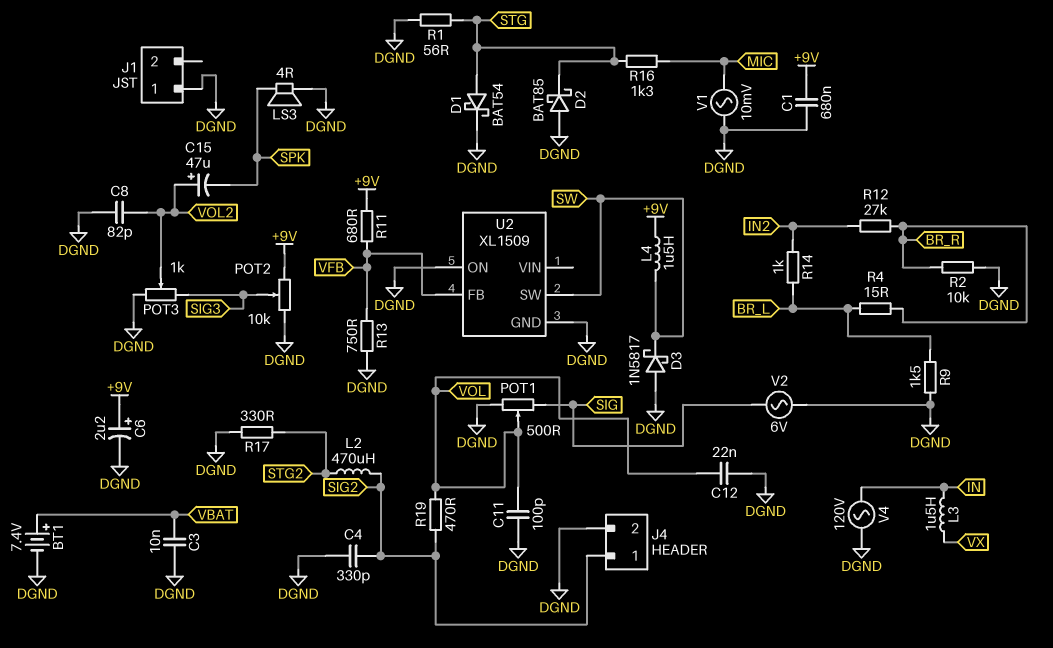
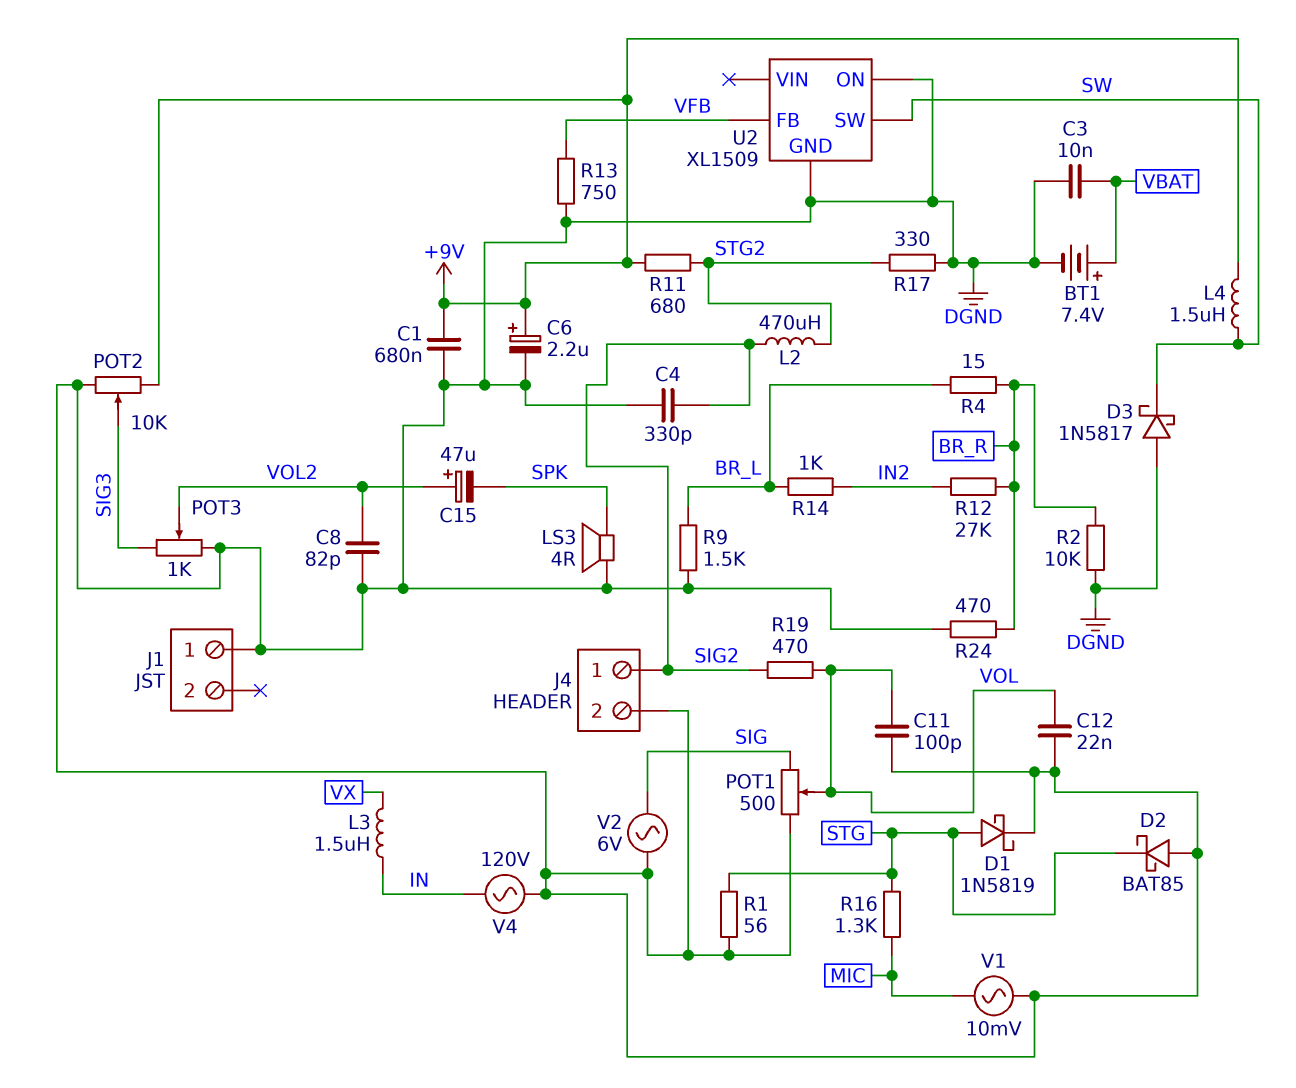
D1: schottky BAT54 (A STG, K DGND) -> schottky 1N5819 (A STG, K DGND)
R11: 680 (+9V, VFB) -> 680 (+9V, STG2)
R24: none -> 470 (BR_R, DGND)

